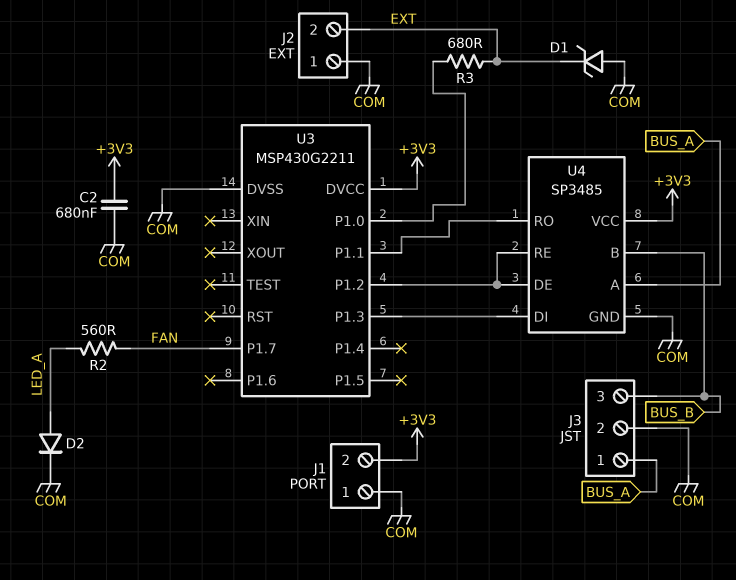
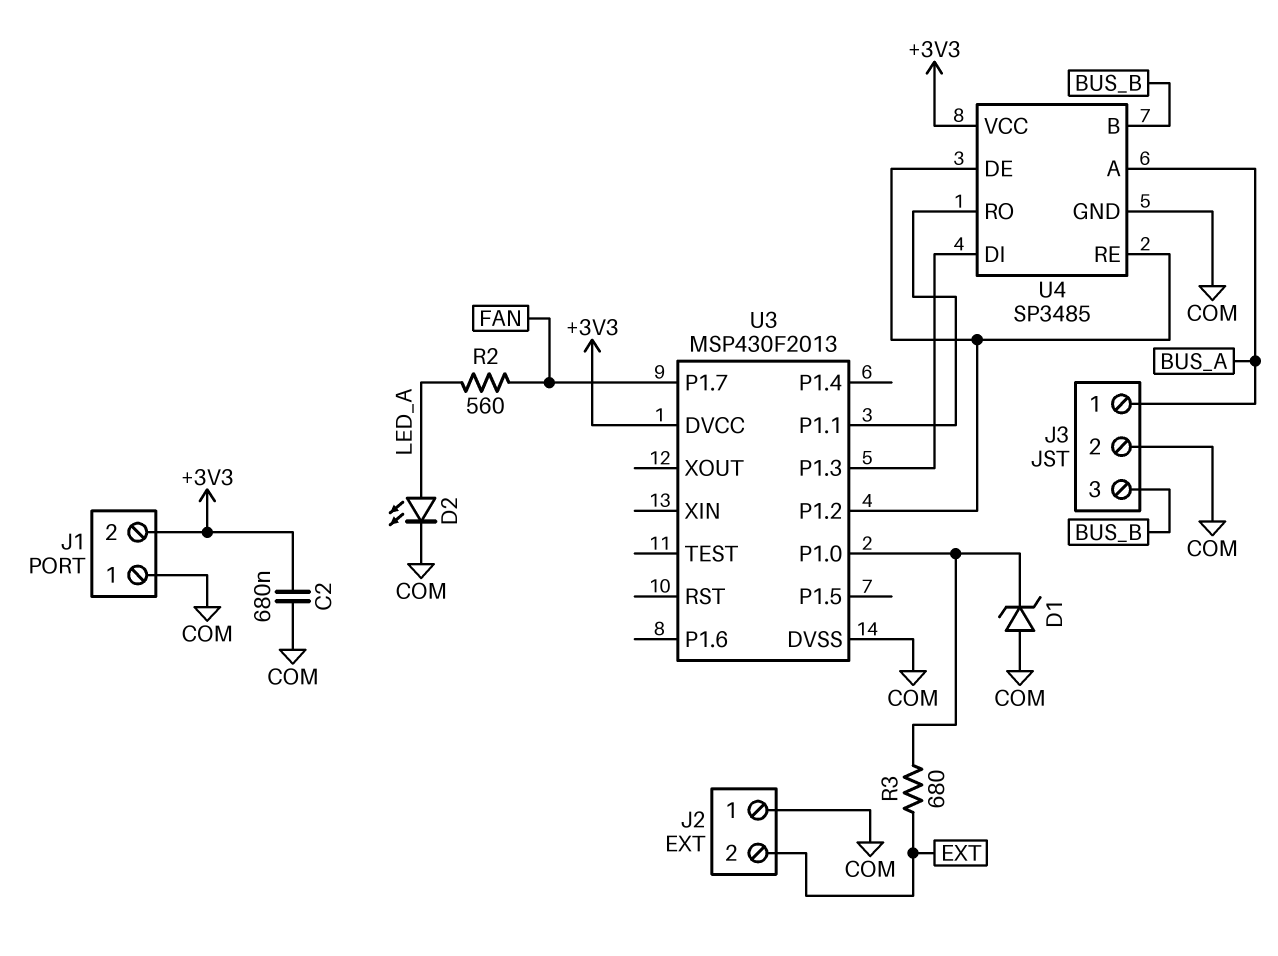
D1: zener (A COM, K EXT) -> zener (A COM, K U3/P1.0)
D2: diode (A LED_A, K COM) -> LED (A LED_A, K COM)
U3: MSP430G2211 -> MSP430F2013

